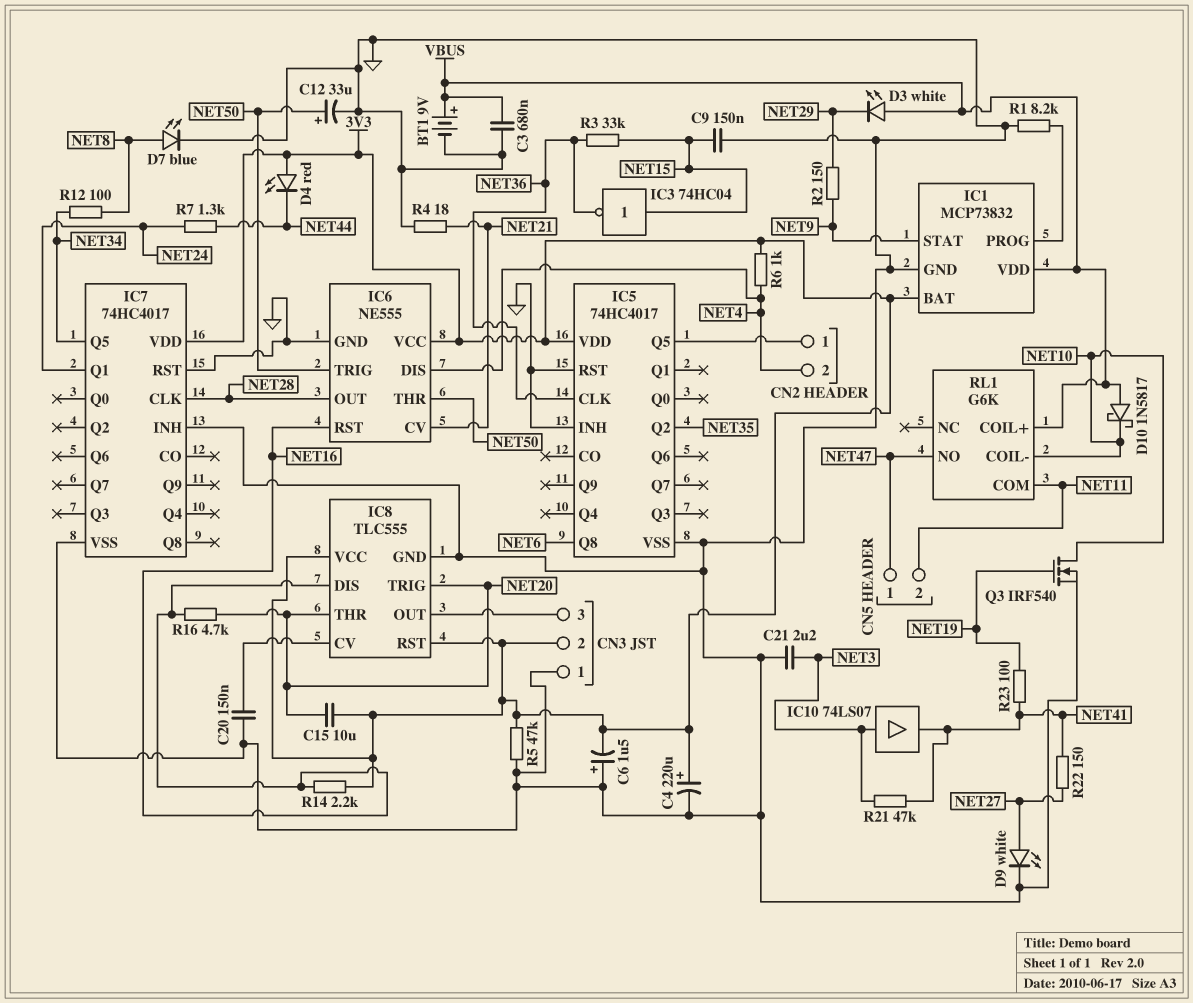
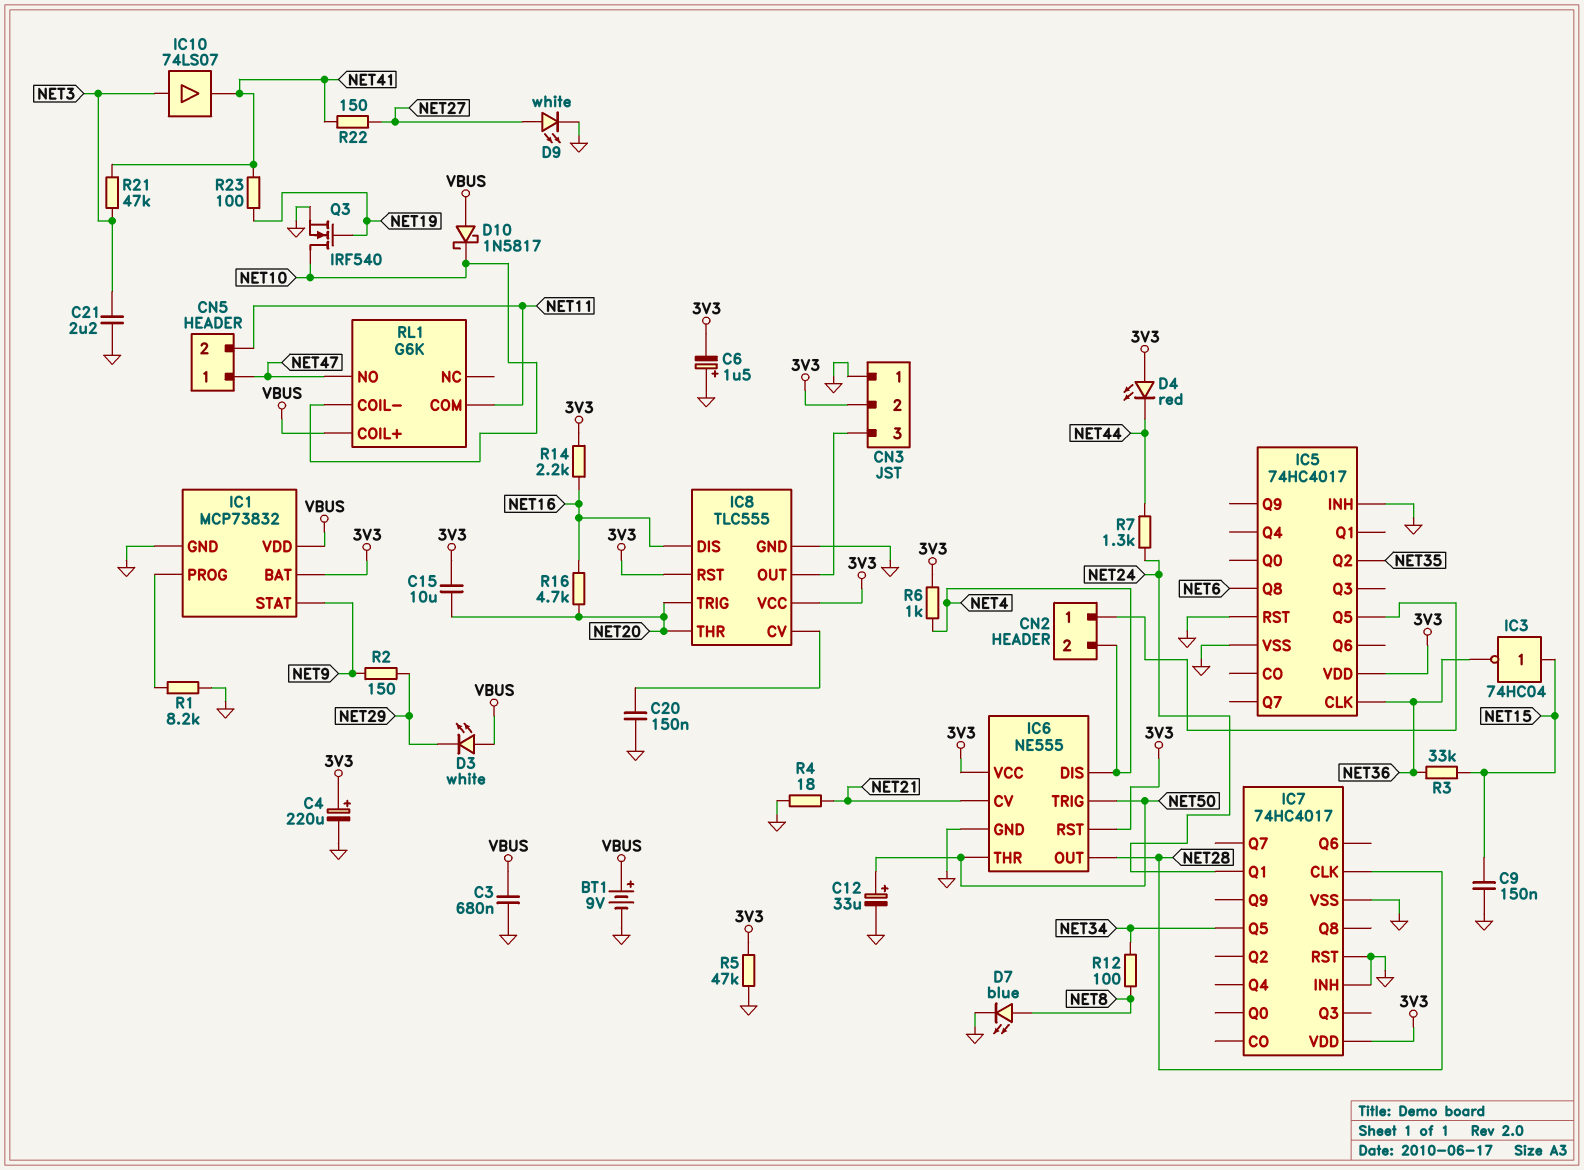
IC6 pin RST: NET16 -> 3V3

